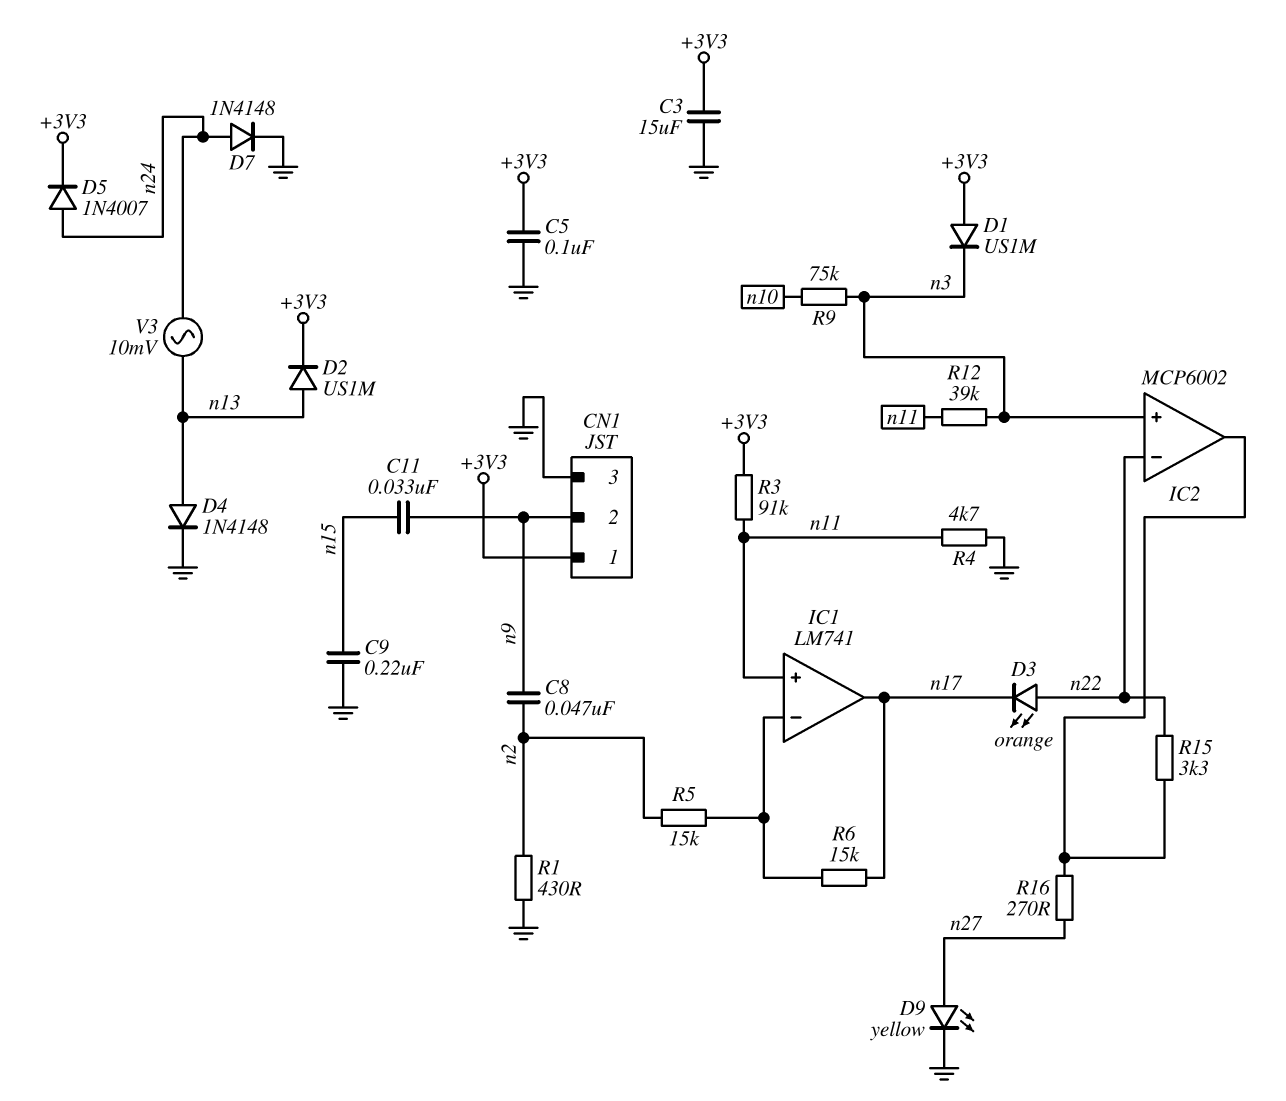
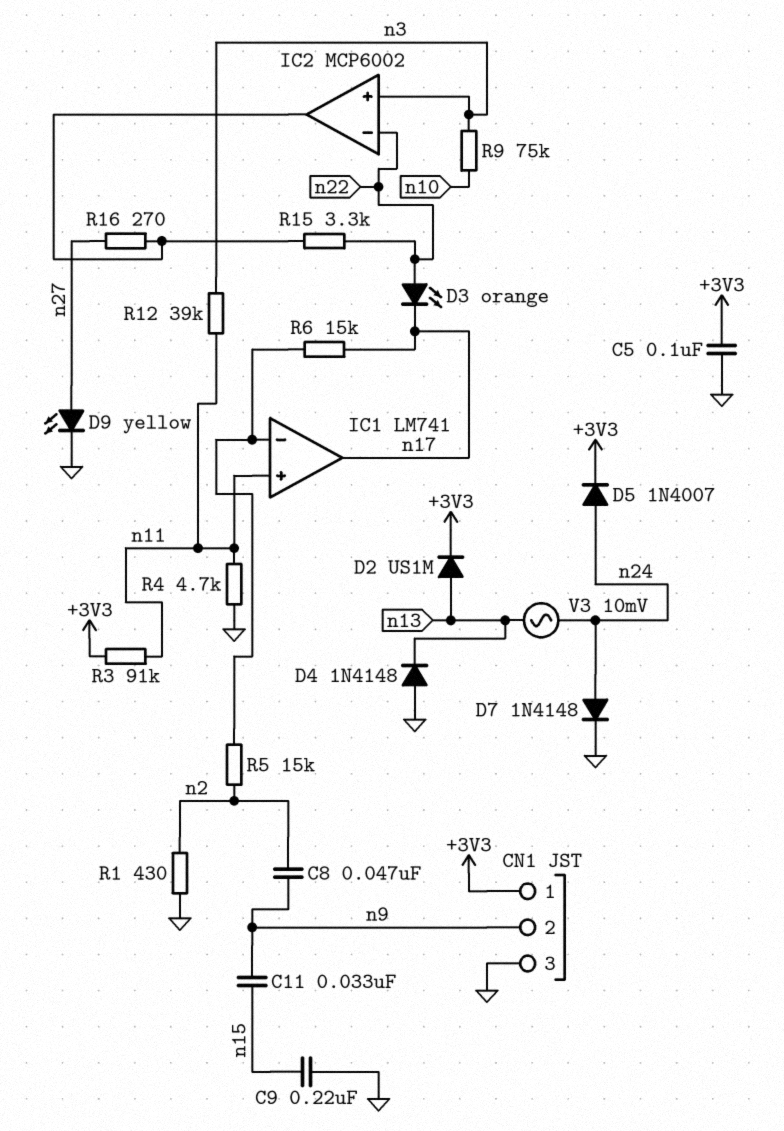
C3: 15uF (+3V3, GND) -> none
D1: diode US1M (A +3V3, K n3) -> none
D4: diode 1N4148 (A n13, K GND) -> diode 1N4148 (A GND, K n13)

